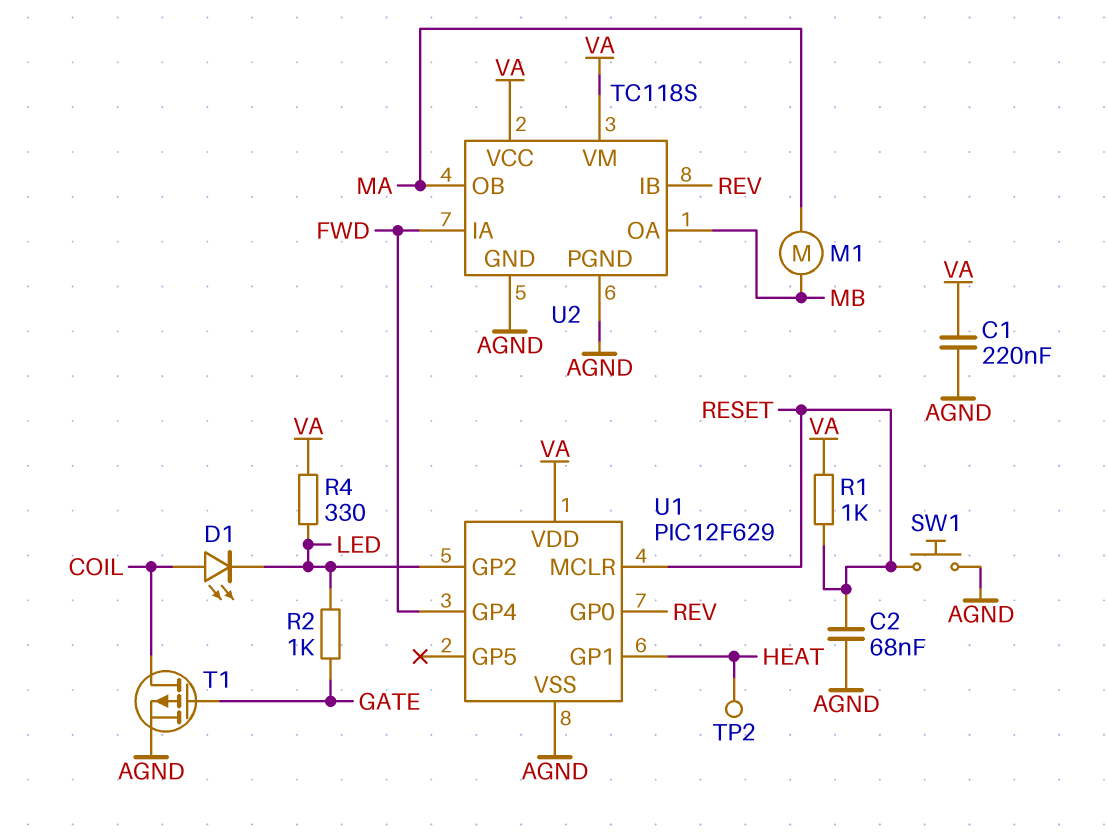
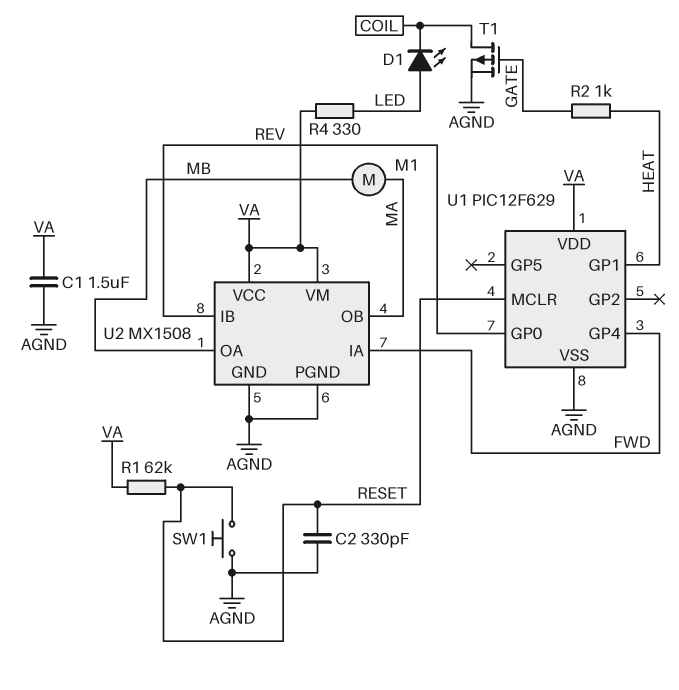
C1: 220nF (AGND, VA) -> 1.5uF (AGND, VA)
C2: 68nF (AGND, RESET) -> 330pF (AGND, RESET)
D1: LED (A COIL, K LED) -> LED (A LED, K COIL)
R1: 1k (RESET, VA) -> 62k (RESET, VA)
R2: 1k (GATE, LED) -> 1k (GATE, HEAT)
TP2: test point (HEAT) -> none
U1 pin GP2: LED -> none
U2: TC118S -> MX1508

